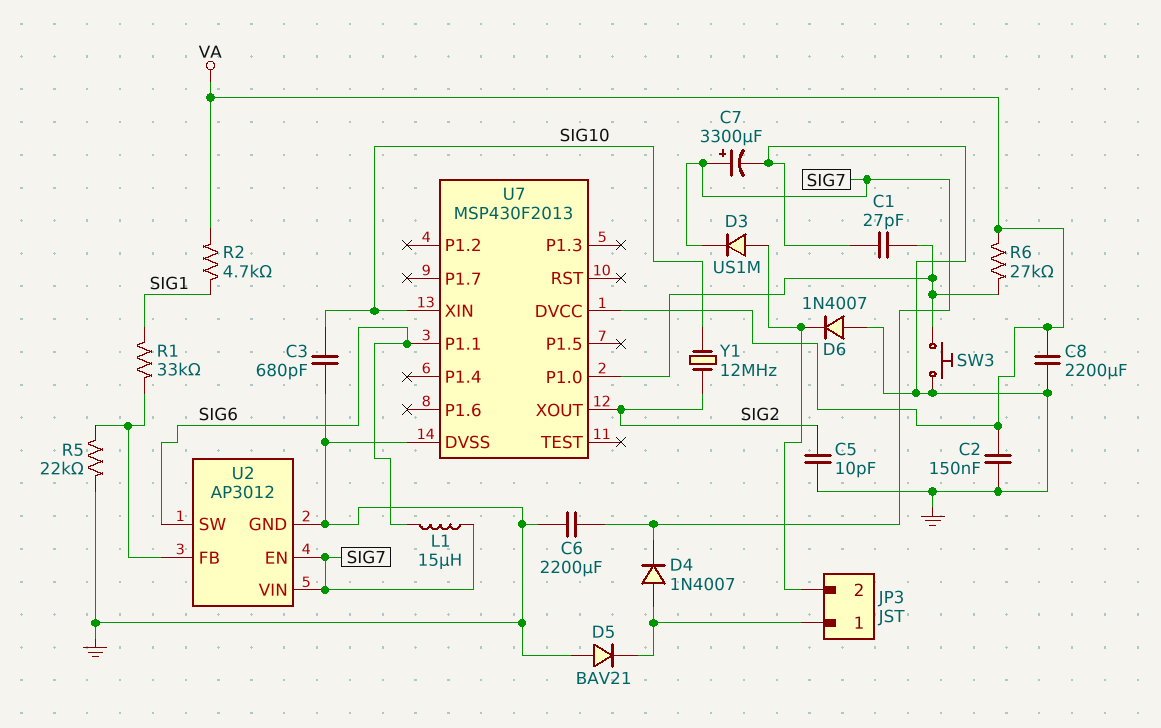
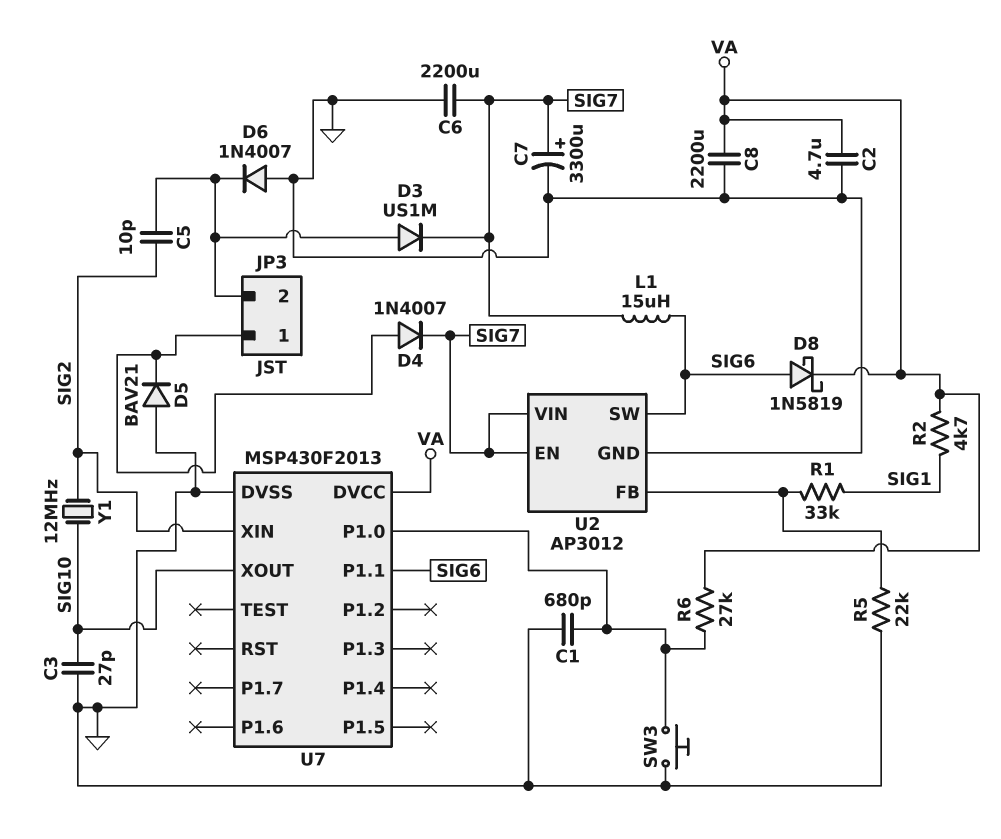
C1: 27pF (GND, U7/P1.0) -> 680pF (GND, U7/P1.0)
C2: 150nF (GND, VA) -> 4.7uF (GND, VA)
C3: 680pF (GND, SIG10) -> 27pF (GND, SIG10)
C5: 10pF (GND, SIG2) -> 10pF (JP3/2, SIG2)
D8: none -> schottky 1N5819 (A SIG6, K VA)
U7 pin XIN: SIG10 -> SIG2
U7 pin XOUT: SIG2 -> SIG10

